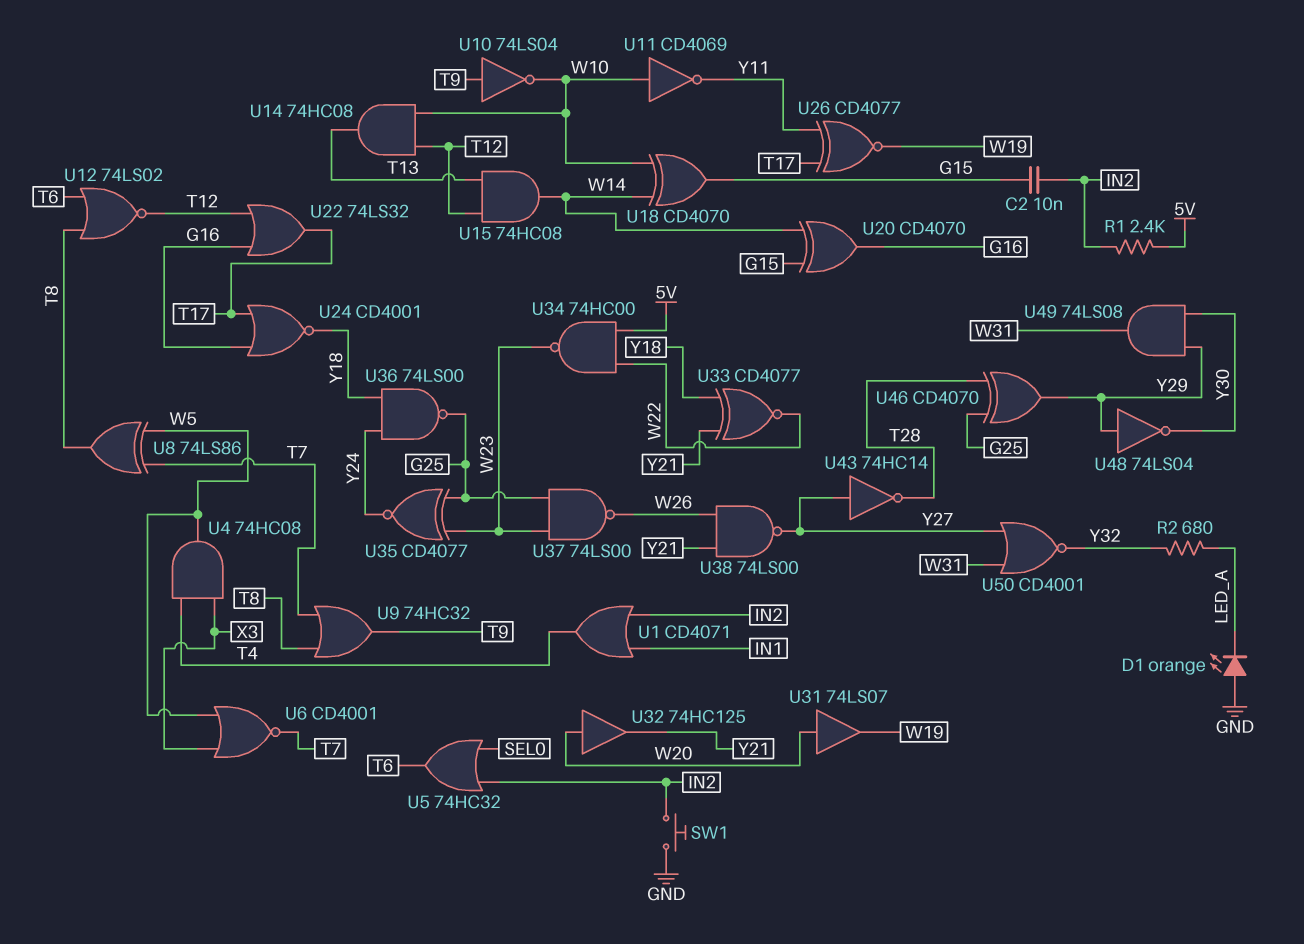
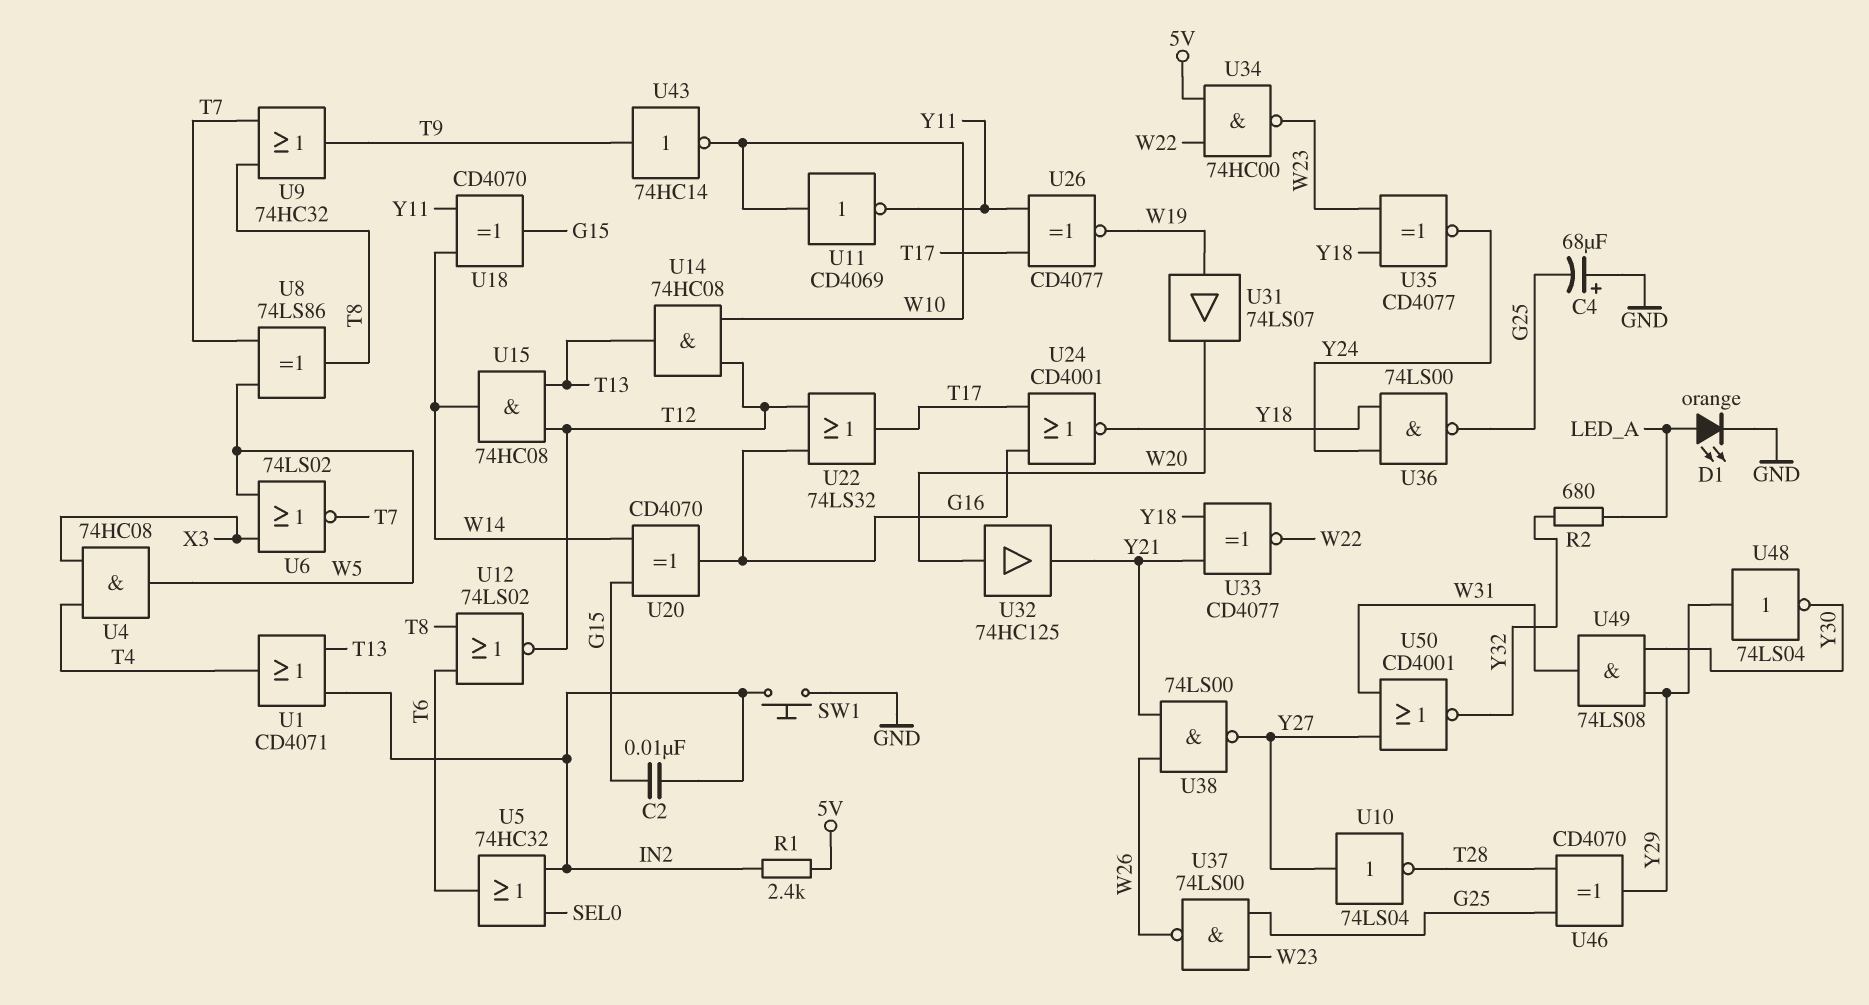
C4: none -> 68uF (plus GND, minus G25)
D1: LED orange (A GND, K LED_A) -> LED orange (A LED_A, K GND)
U1: OR CD4071 (in IN1, in IN2, out T4) -> OR CD4071 (in IN2, in T13, out T4)
U6: NOR CD4001 (in W5, in X3, out T7) -> NOR 74LS02 (in W5, in X3, out T7)
U10: NOT 74LS04 (in T9, out W10) -> NOT 74LS04 (in Y27, out T28)
U18: XOR CD4070 (in W10, in W14, out G15) -> XOR CD4070 (in W14, in Y11, out G15)
U31: buffer 74LS07 (in W20, out W19) -> buffer 74LS07 (in W19, out W20)
U35: XNOR CD4077 (in G25, in W23, out Y24) -> XNOR CD4077 (in W23, in Y18, out Y24)
U43: NOT 74HC14 (in Y27, out T28) -> NOT 74HC14 (in T9, out W10)

